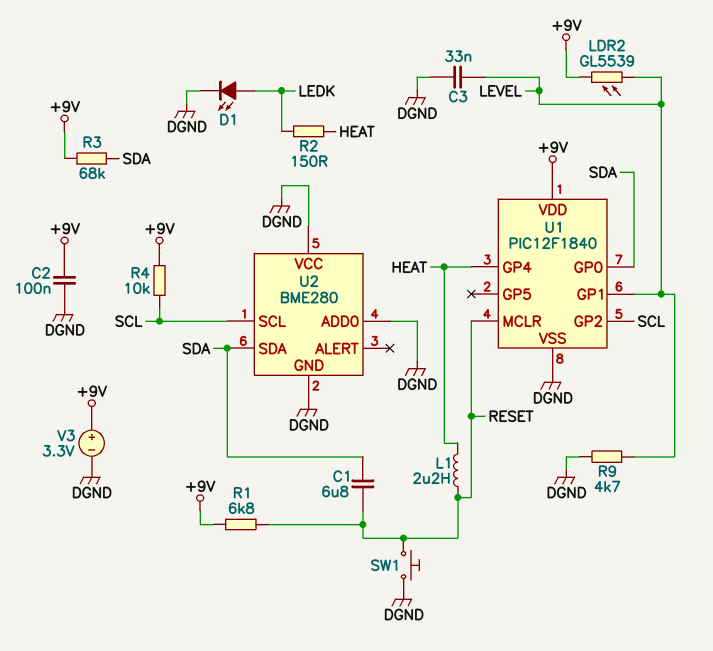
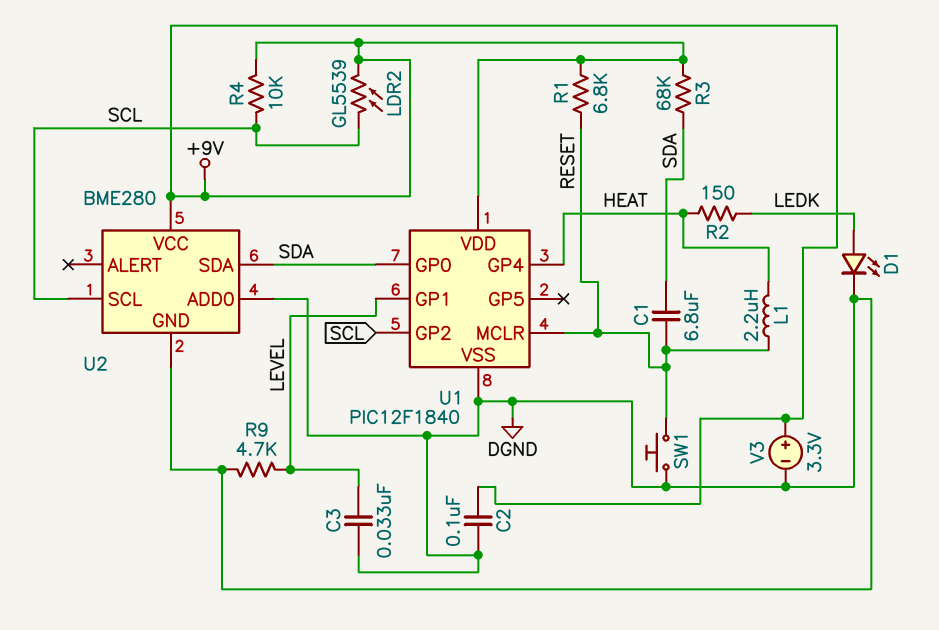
LDR2: GL5539 (+9V, LEVEL) -> GL5539 (+9V, SCL)
U2 pin VCC: DGND -> +9V

